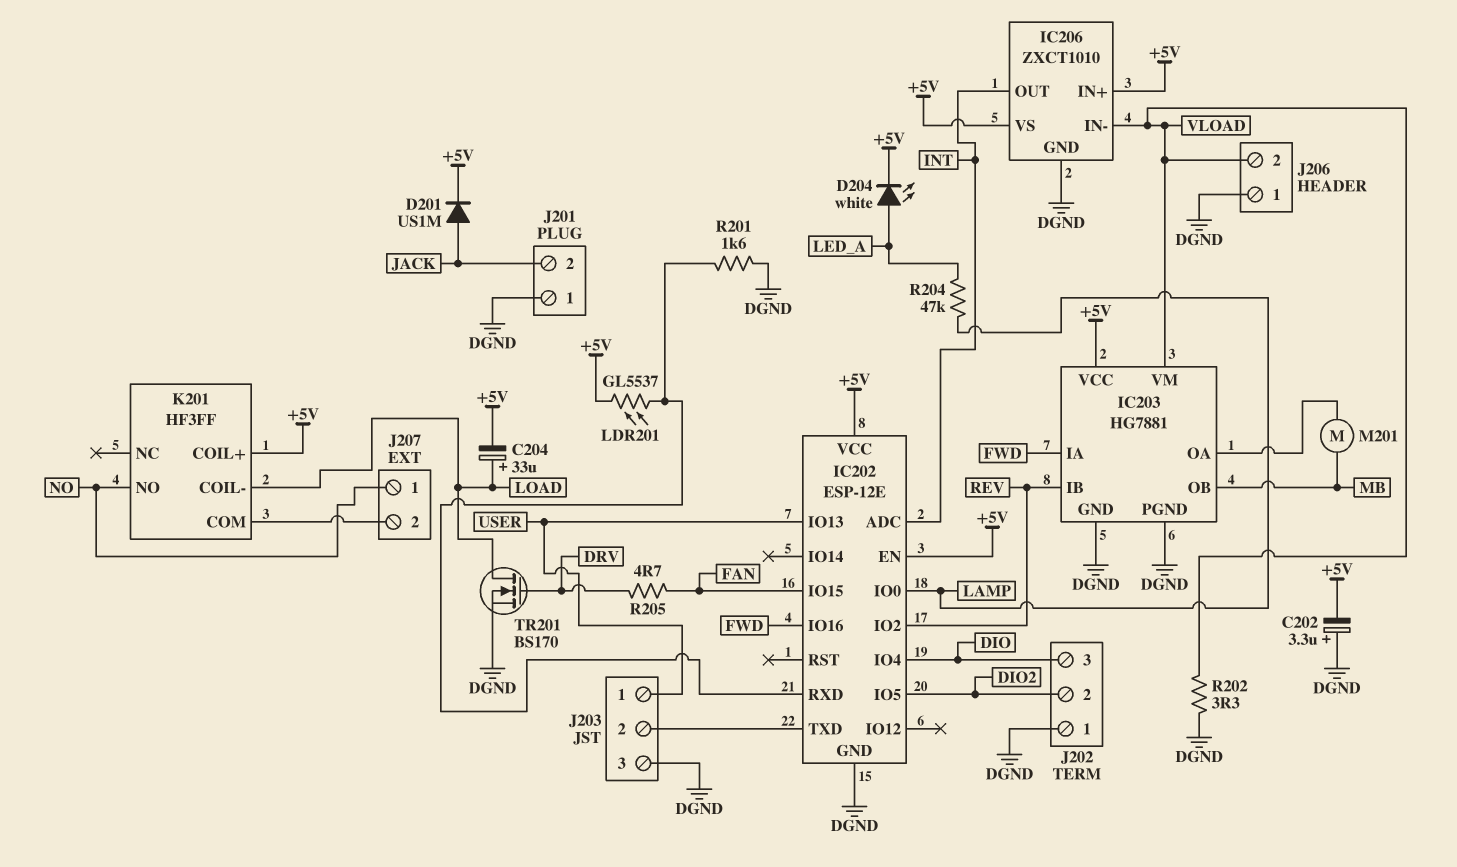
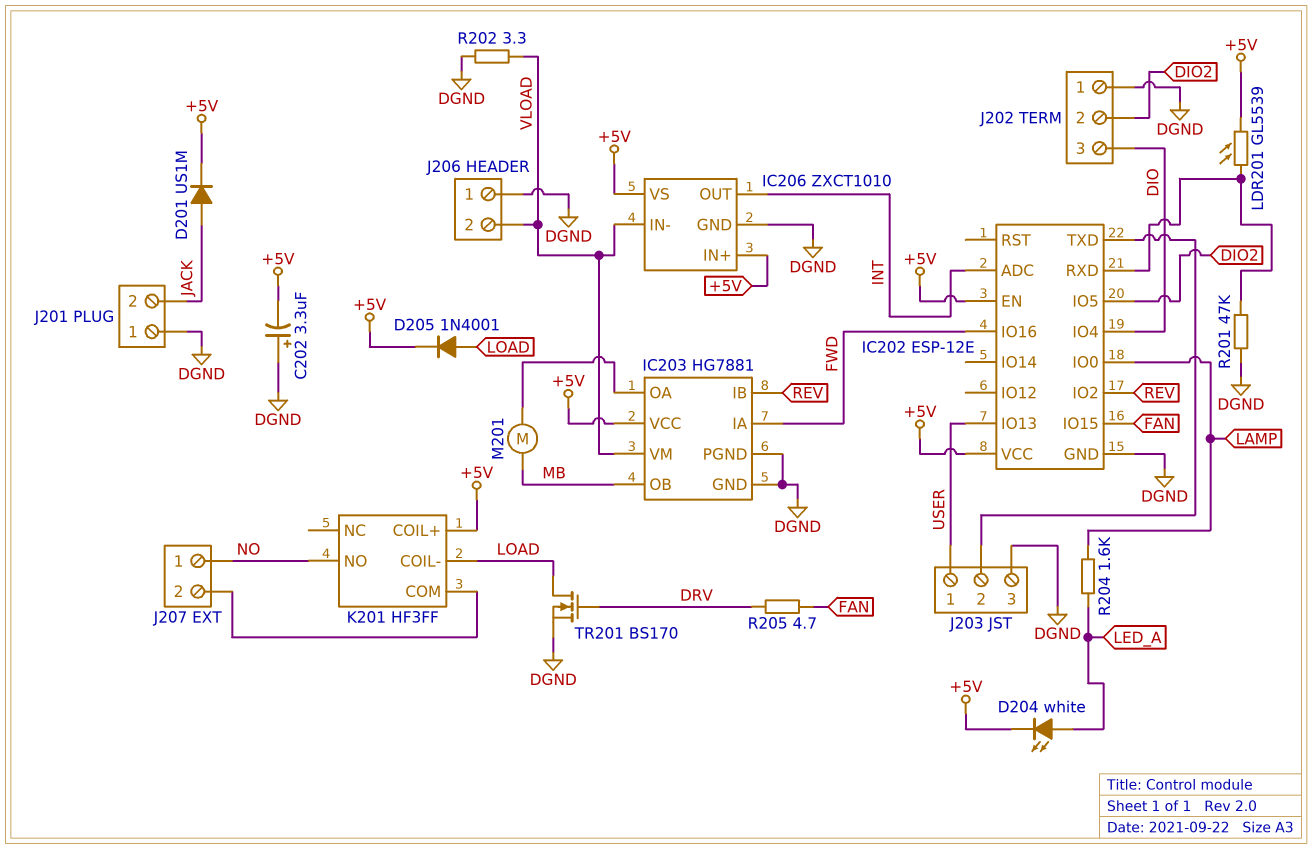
C204: 33uF (plus LOAD, minus +5V) -> none
D205: none -> diode 1N4001 (A LOAD, K +5V)
LDR201: GL5537 (+5V, IC202/RXD) -> GL5539 (+5V, IC202/RXD)
R201: 1.6k (DGND, IC202/RXD) -> 47k (DGND, IC202/RXD)
R204: 47k (LAMP, LED_A) -> 1.6k (LAMP, LED_A)

